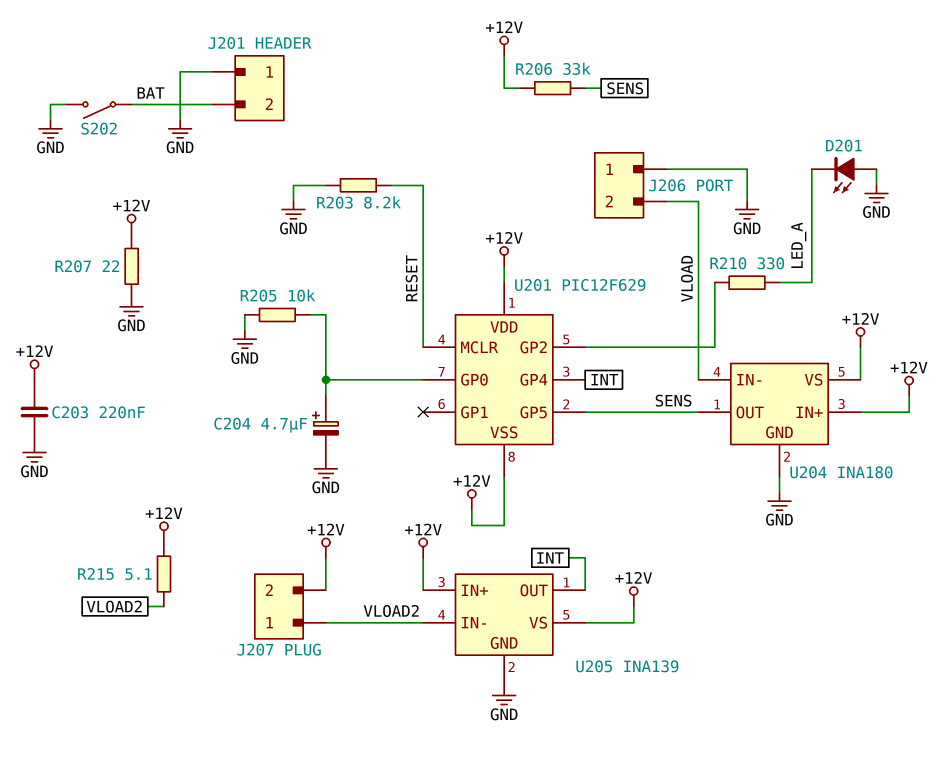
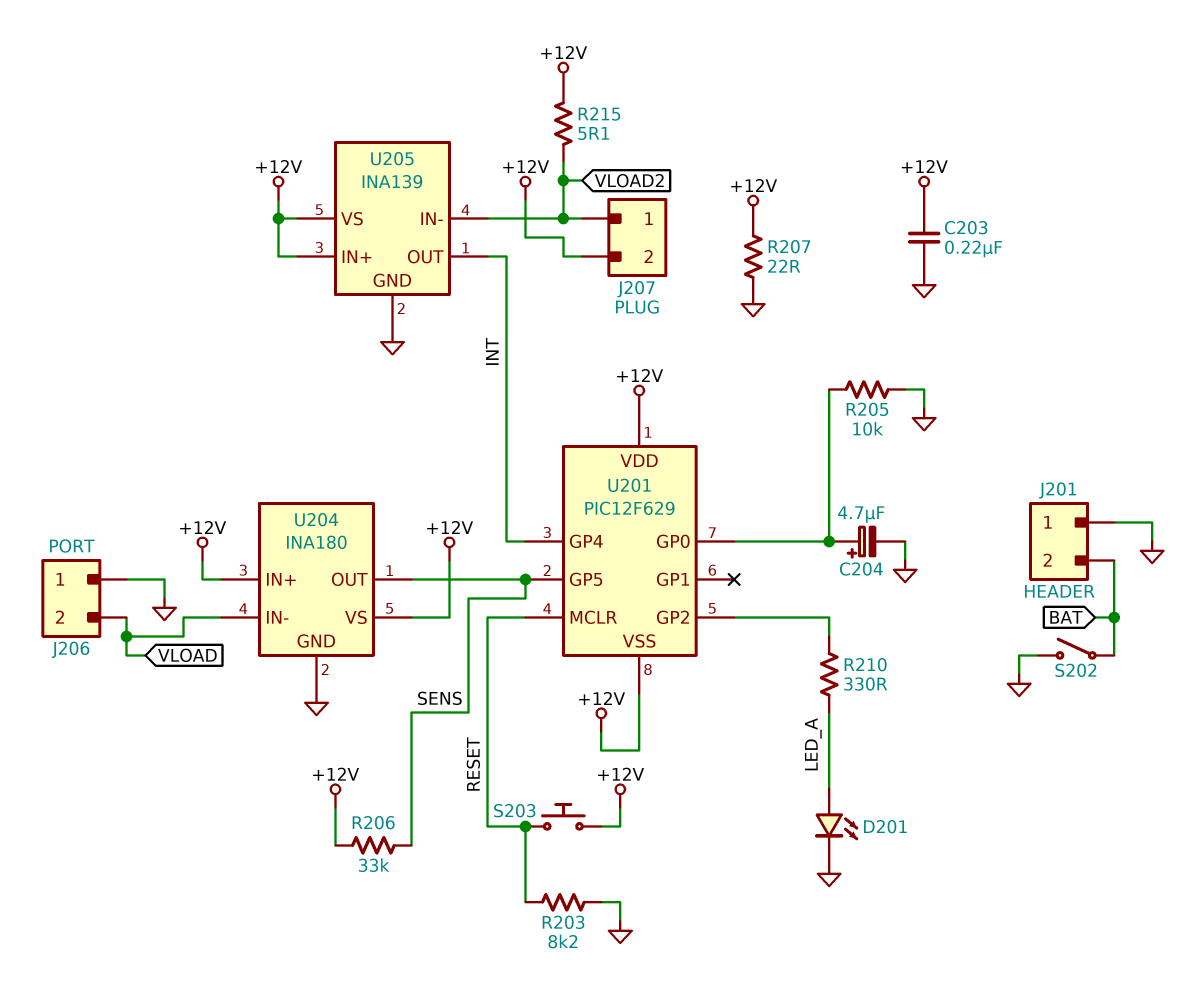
D201: LED (A GND, K LED_A) -> LED (A LED_A, K GND)
S203: none -> button (+12V, RESET)

